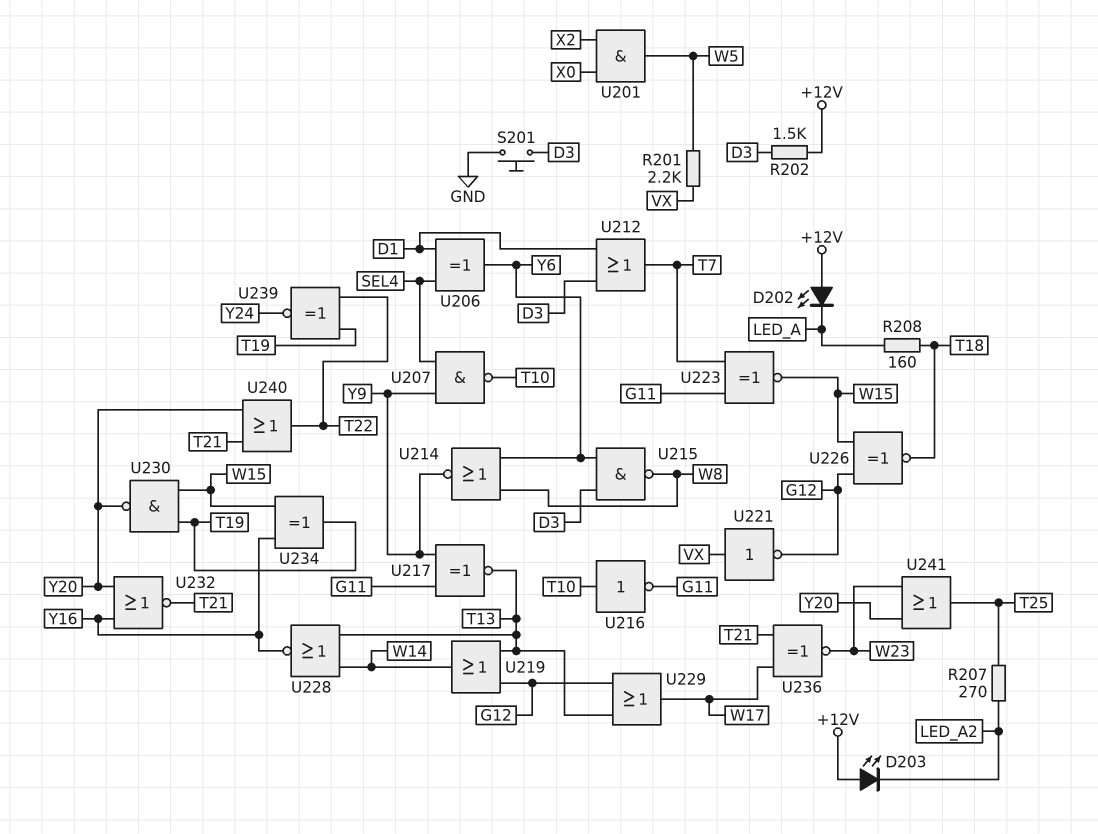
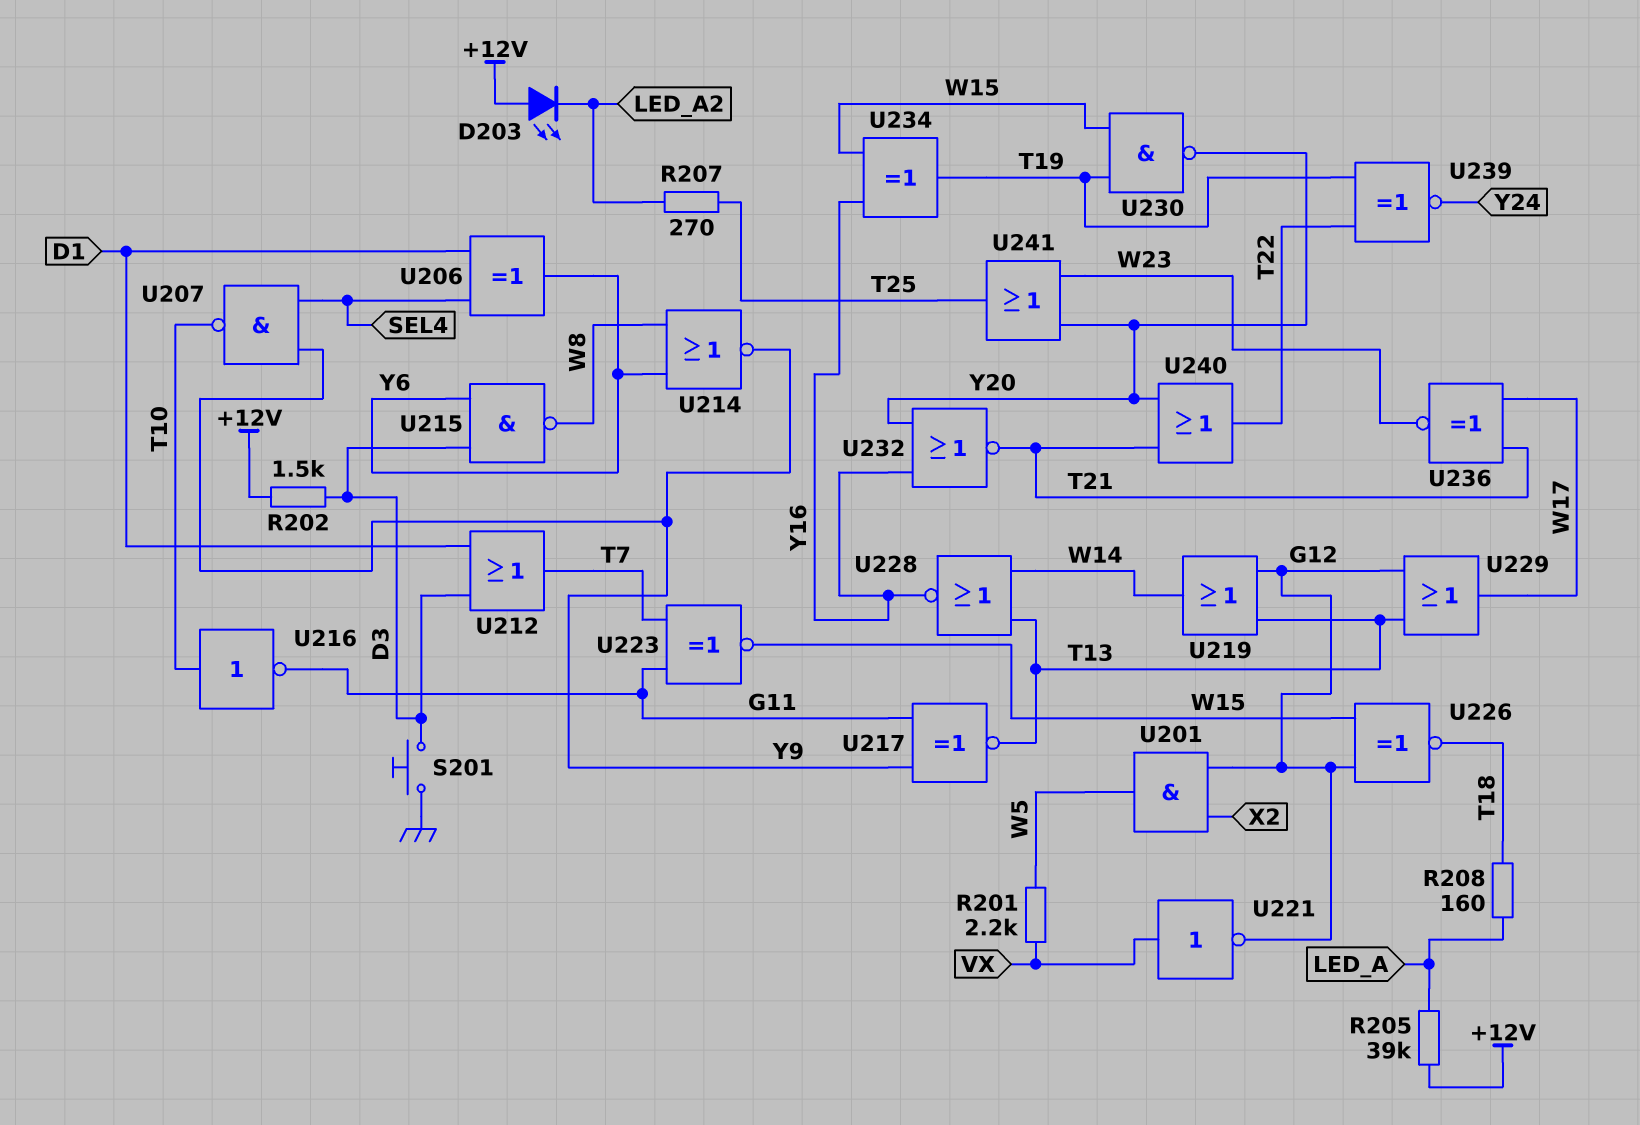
D202: LED (A +12V, K LED_A) -> none
R205: none -> 39k (+12V, LED_A)
U201: AND (in X0, in X2, out W5) -> AND (in G12, in X2, out W5)

